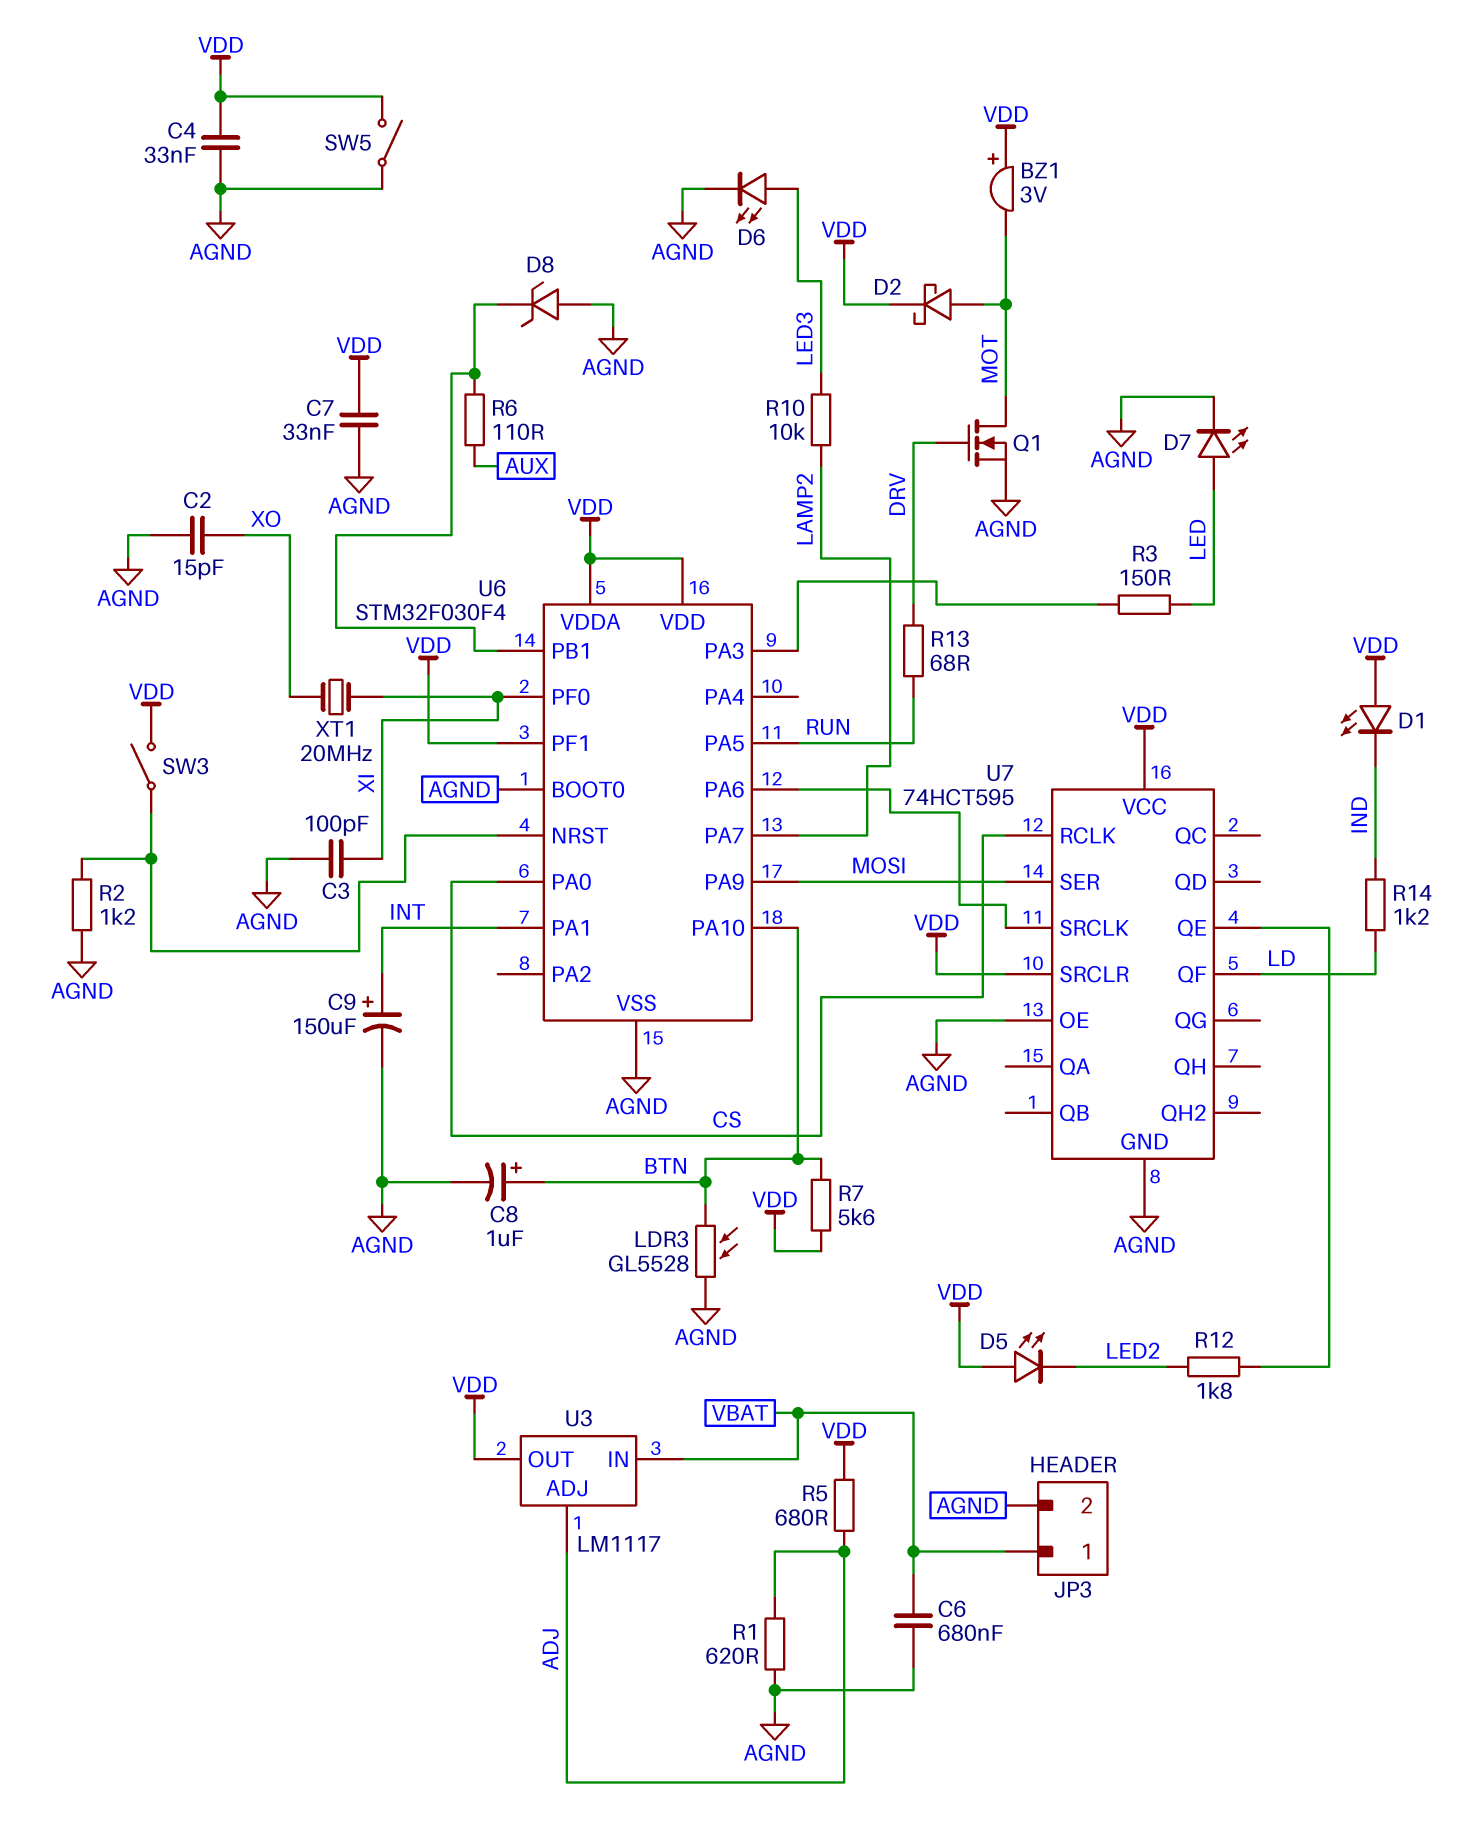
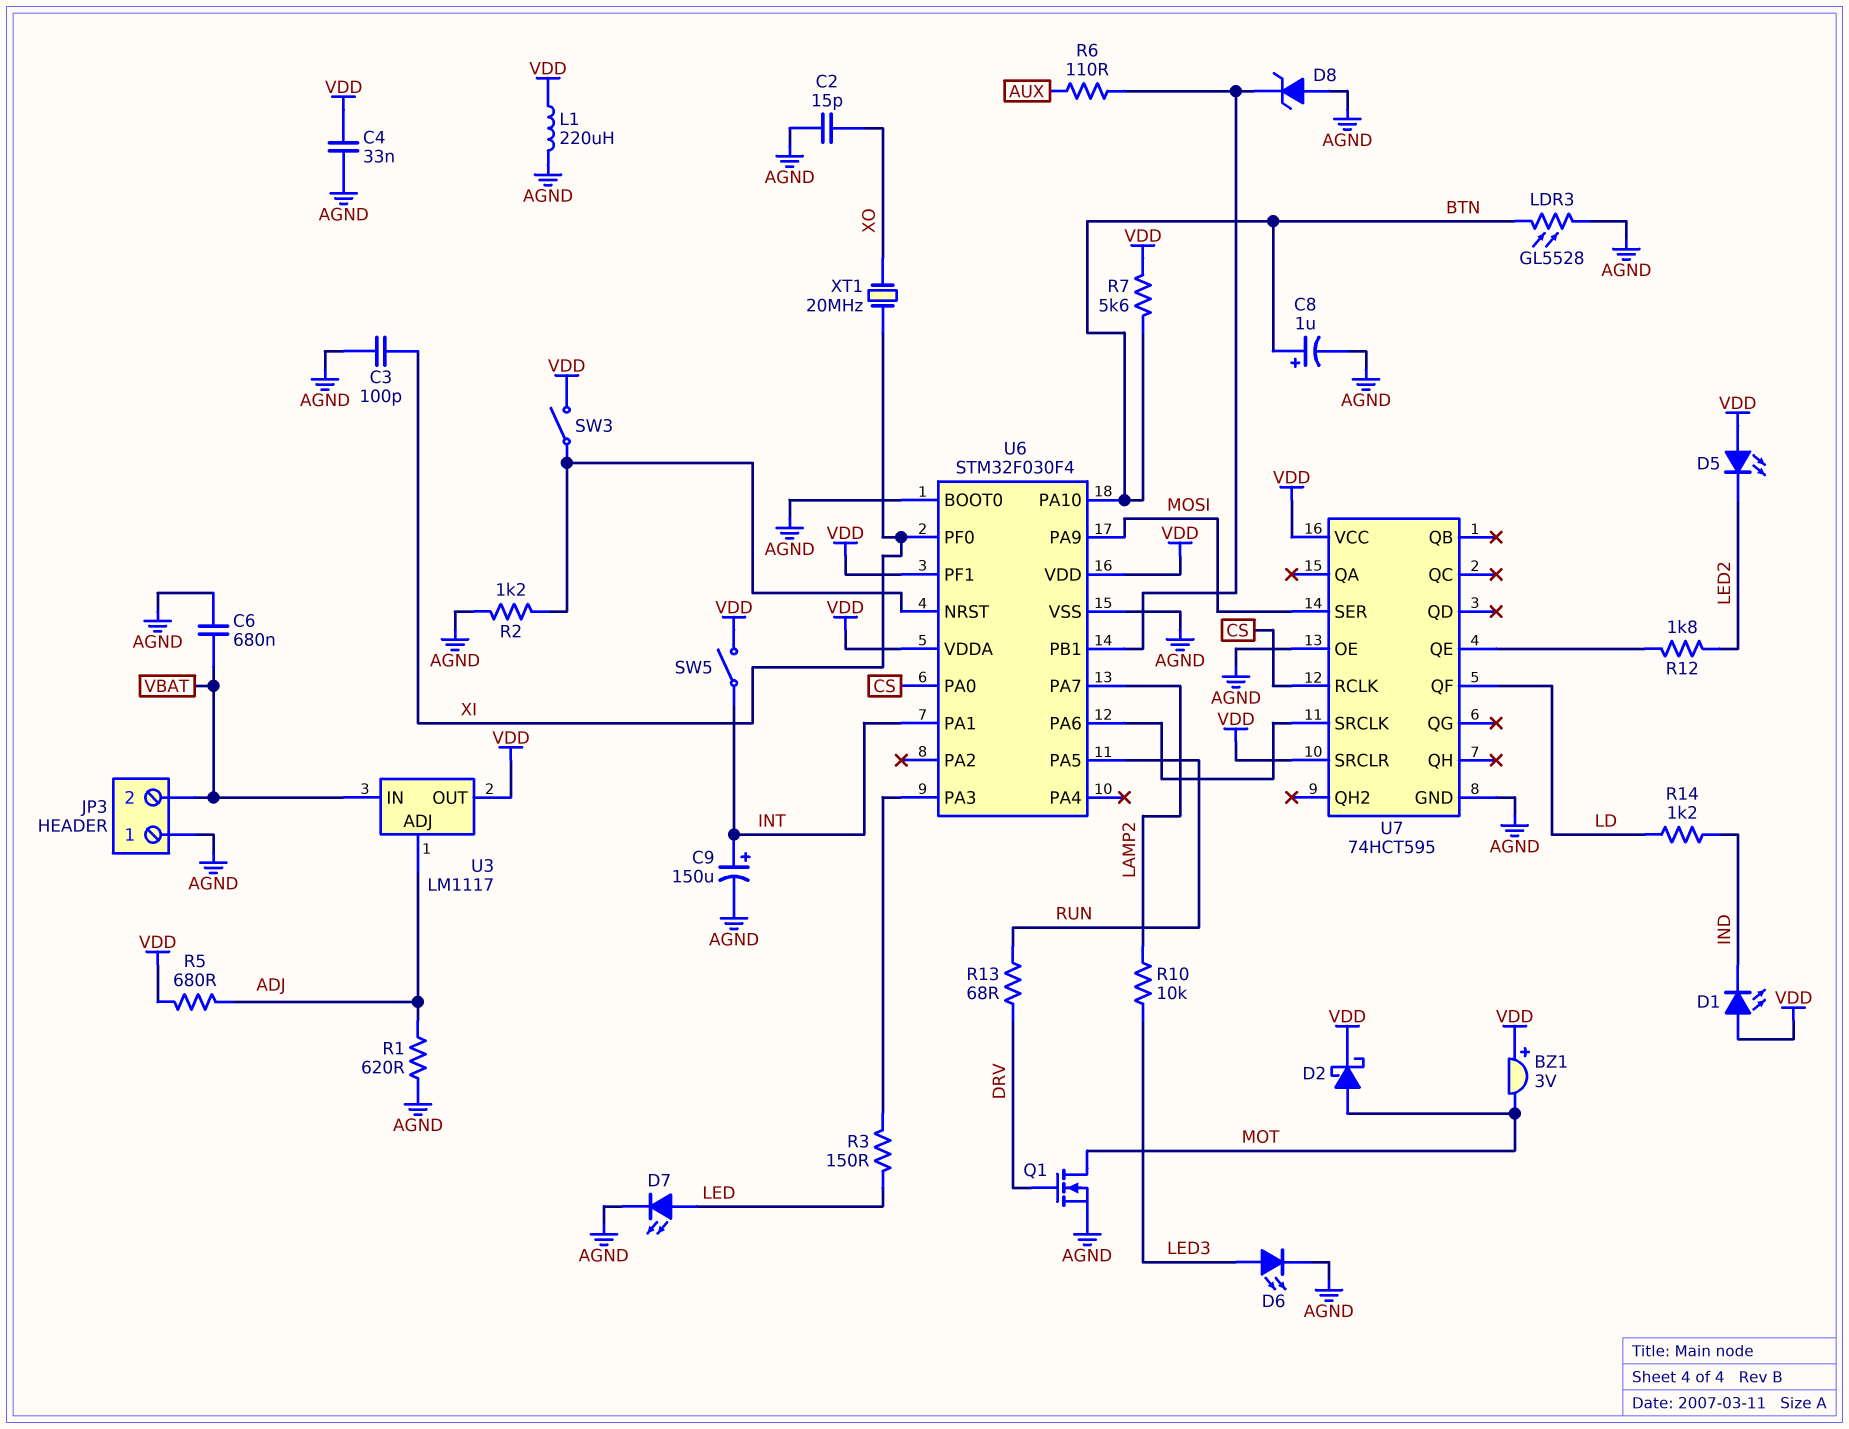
C7: 33nF (AGND, VDD) -> none
JP3 pin 1: VBAT -> AGND
JP3 pin 2: AGND -> VBAT
L1: none -> 220uH (AGND, VDD)
SW5: switch (AGND, VDD) -> switch (INT, VDD)

